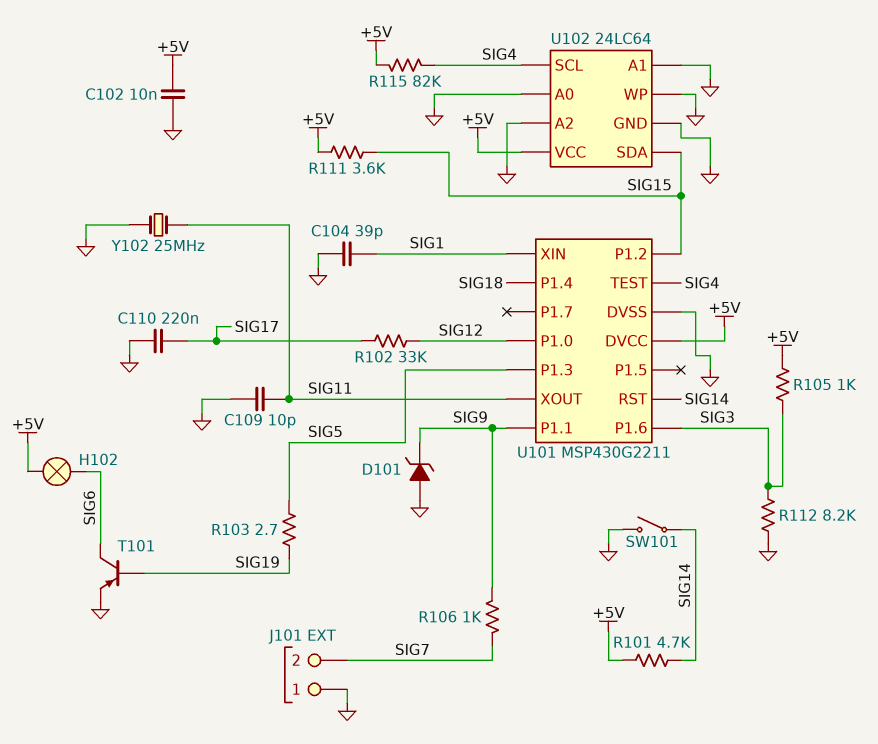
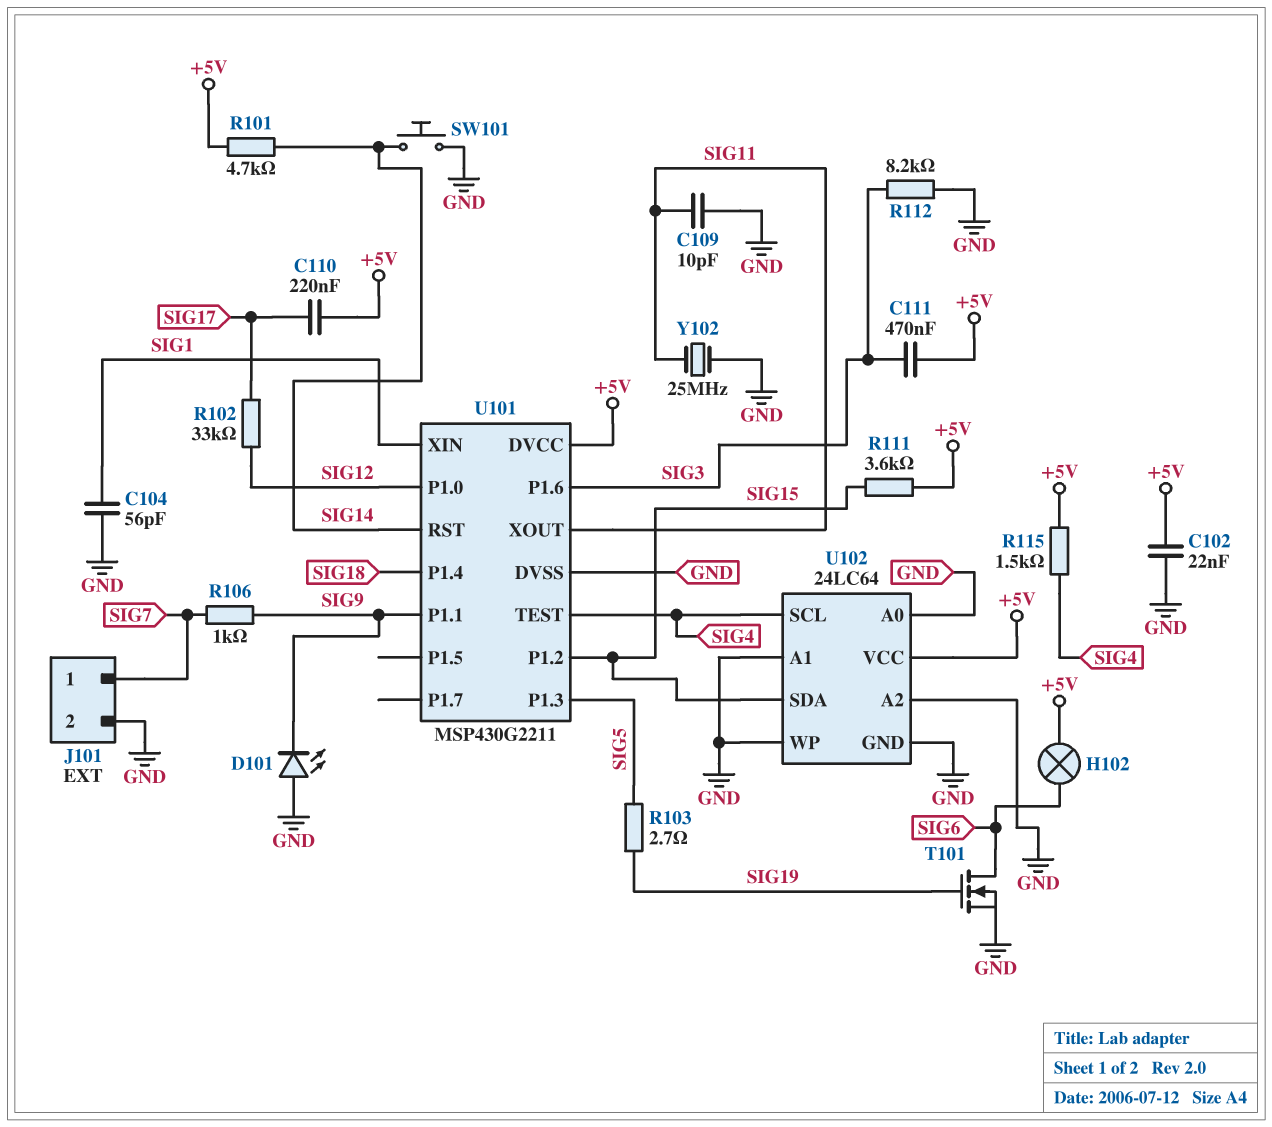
C102: 10nF (+5V, GND) -> 22nF (+5V, GND)
C104: 39pF (GND, SIG1) -> 56pF (GND, SIG1)
C110: 220nF (GND, SIG17) -> 220nF (+5V, SIG17)
C111: none -> 470nF (+5V, SIG3)
D101: zener (A GND, K SIG9) -> LED (A GND, K SIG9)
J101 pin 1: GND -> SIG7
J101 pin 2: SIG7 -> GND
R105: 1k (+5V, SIG3) -> none
R115: 82k (+5V, SIG4) -> 1.5k (+5V, SIG4)
SW101: switch (GND, SIG14) -> button (GND, SIG14)
T101: PNP (B SIG19, C SIG6, E GND) -> NMOS (G SIG19, D SIG6, S GND)

